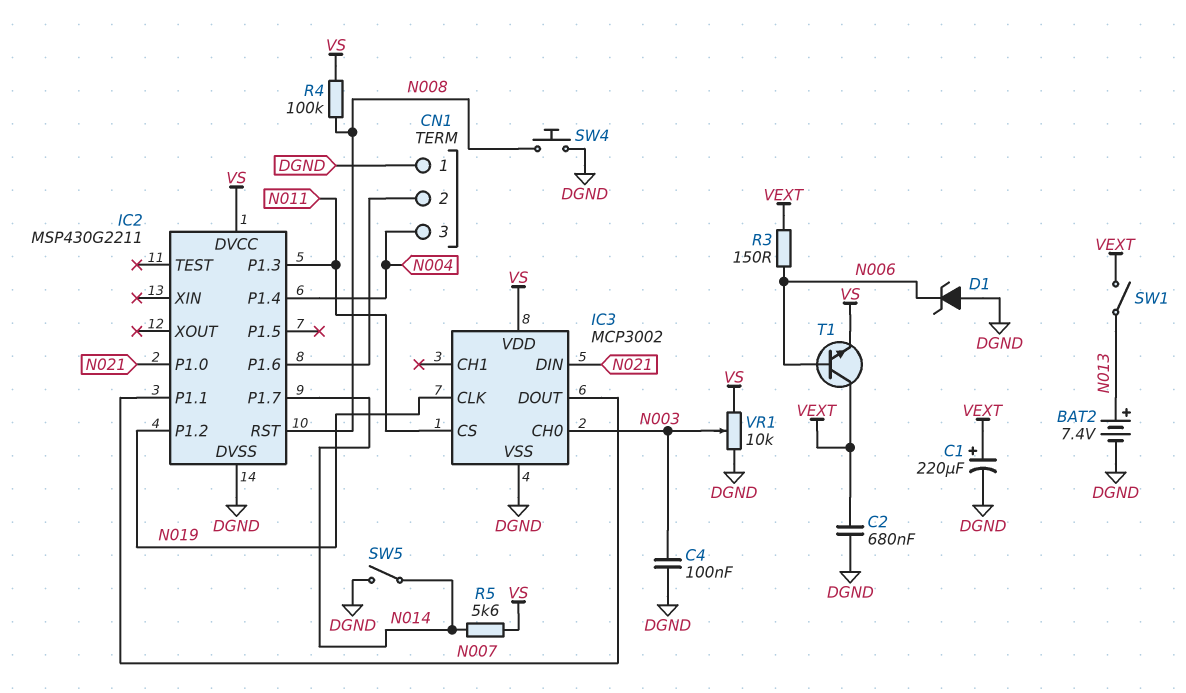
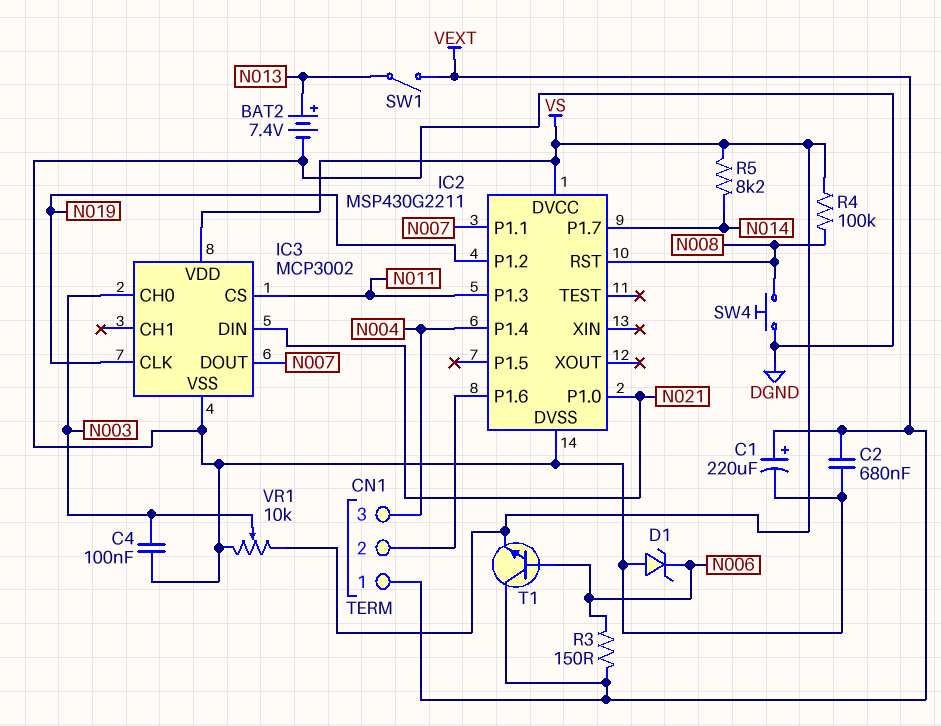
CN1 pin 1: DGND -> VEXT
R5: 5.6k (N014, VS) -> 8.2k (N014, VS)
SW5: switch (DGND, N014) -> none

